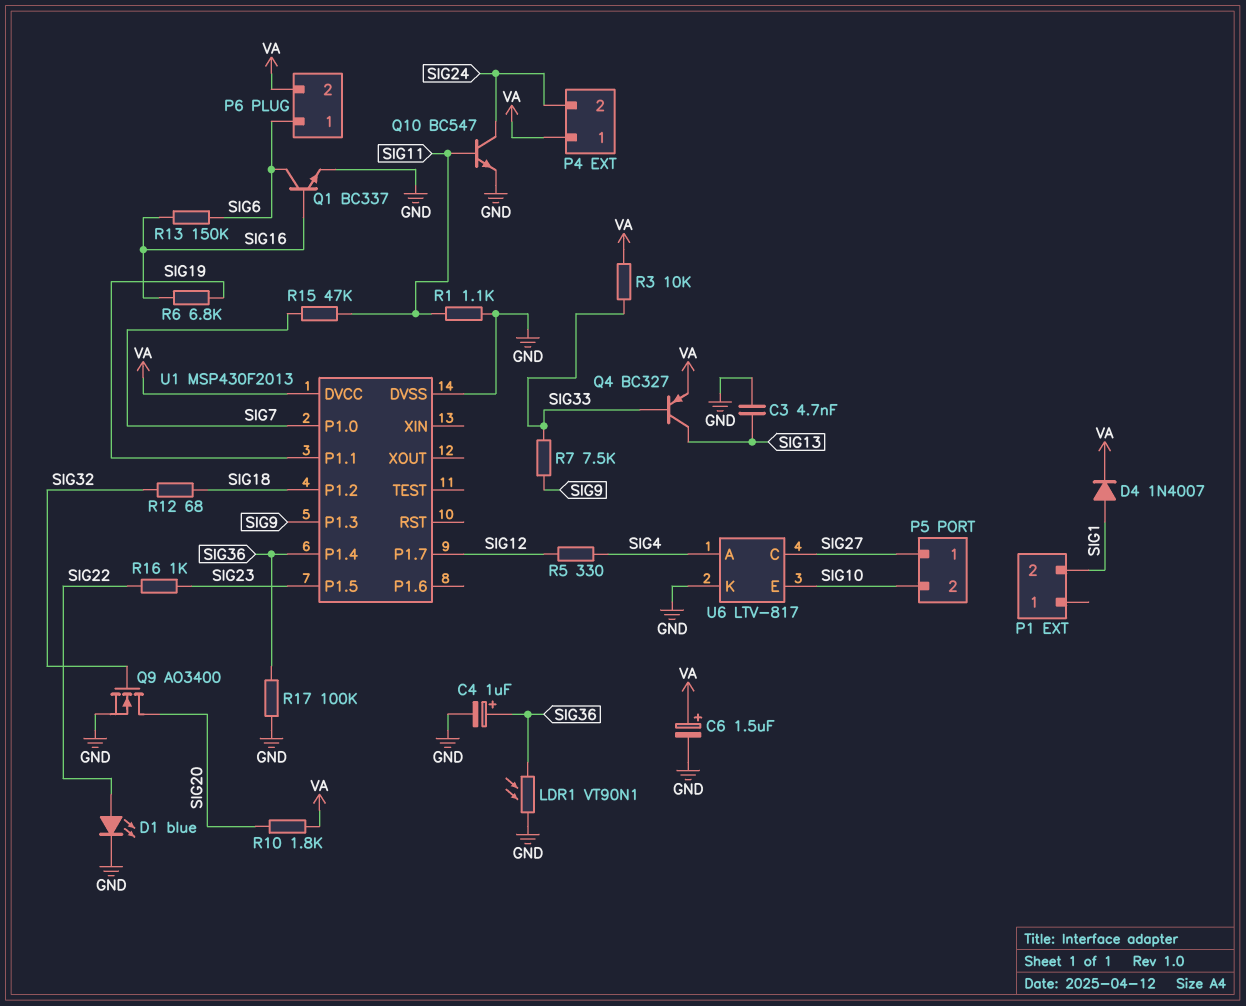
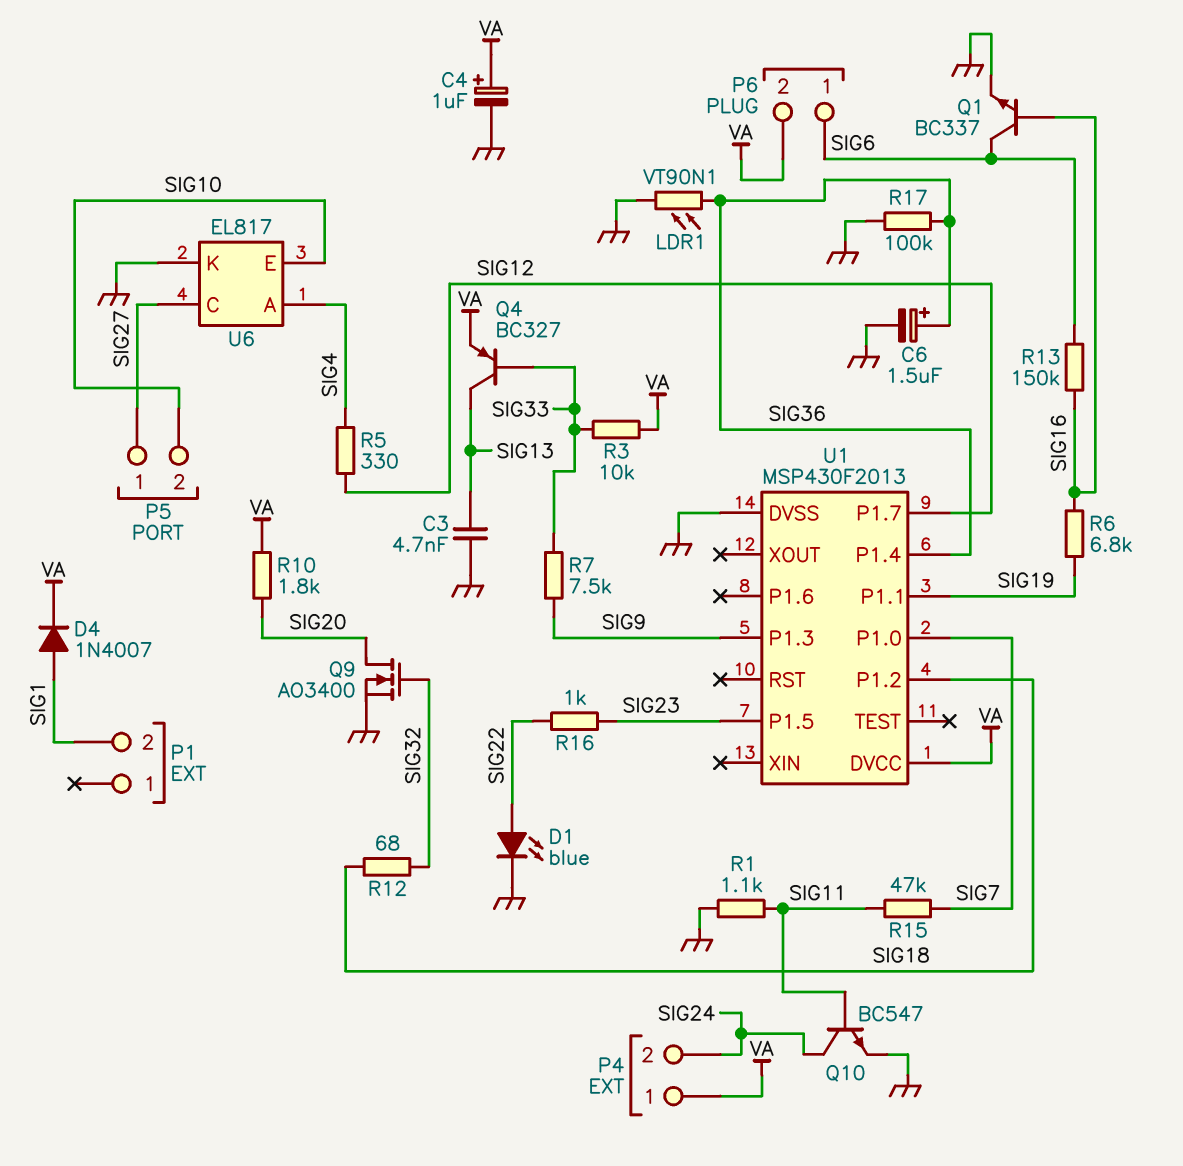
C4: 1uF (plus SIG36, minus GND) -> 1uF (plus VA, minus GND)
C6: 1.5uF (plus VA, minus GND) -> 1.5uF (plus SIG36, minus GND)
U6: LTV-817 -> EL817

